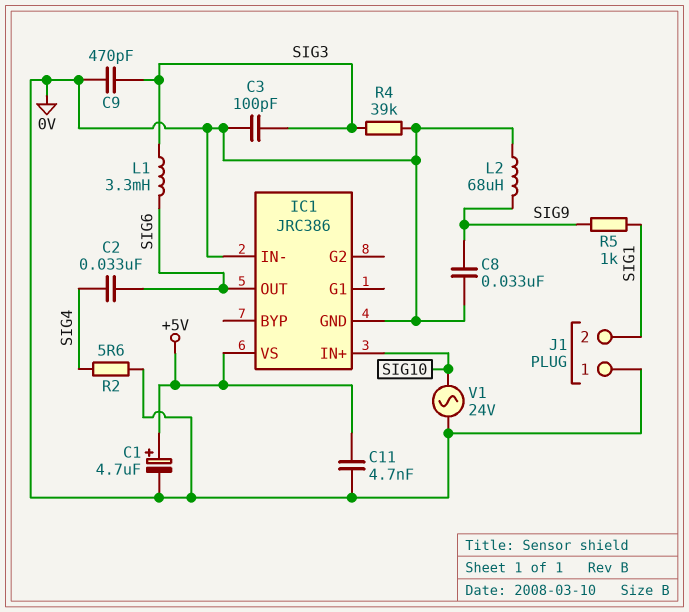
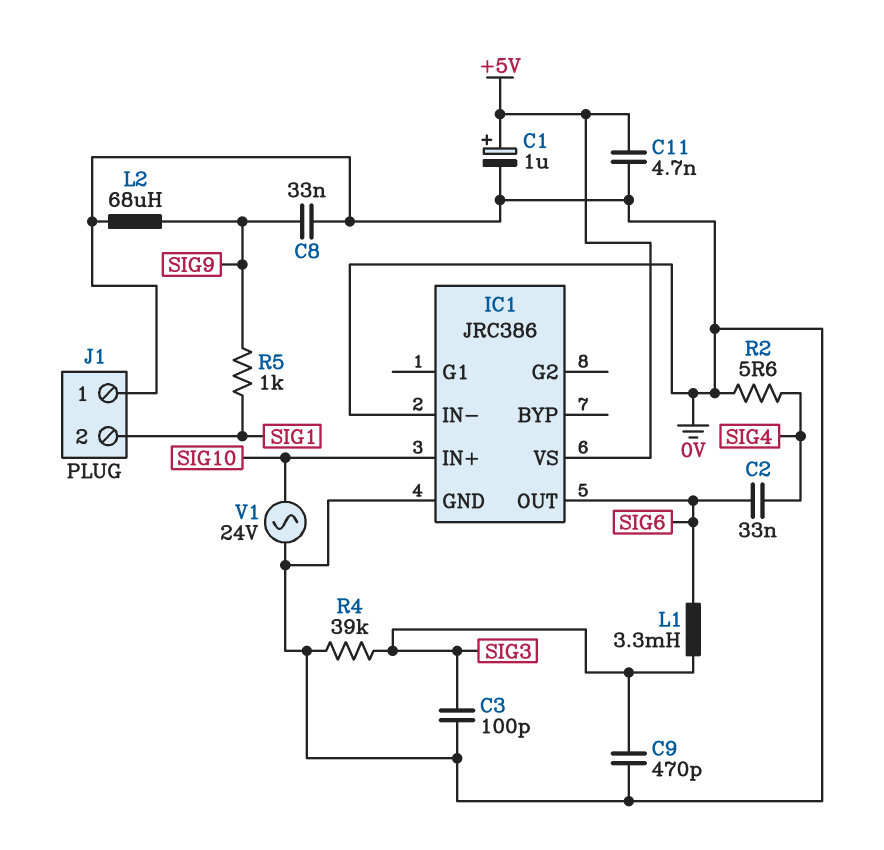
C1: 4.7uF (plus +5V, minus 0V) -> 1uF (plus +5V, minus 0V)

